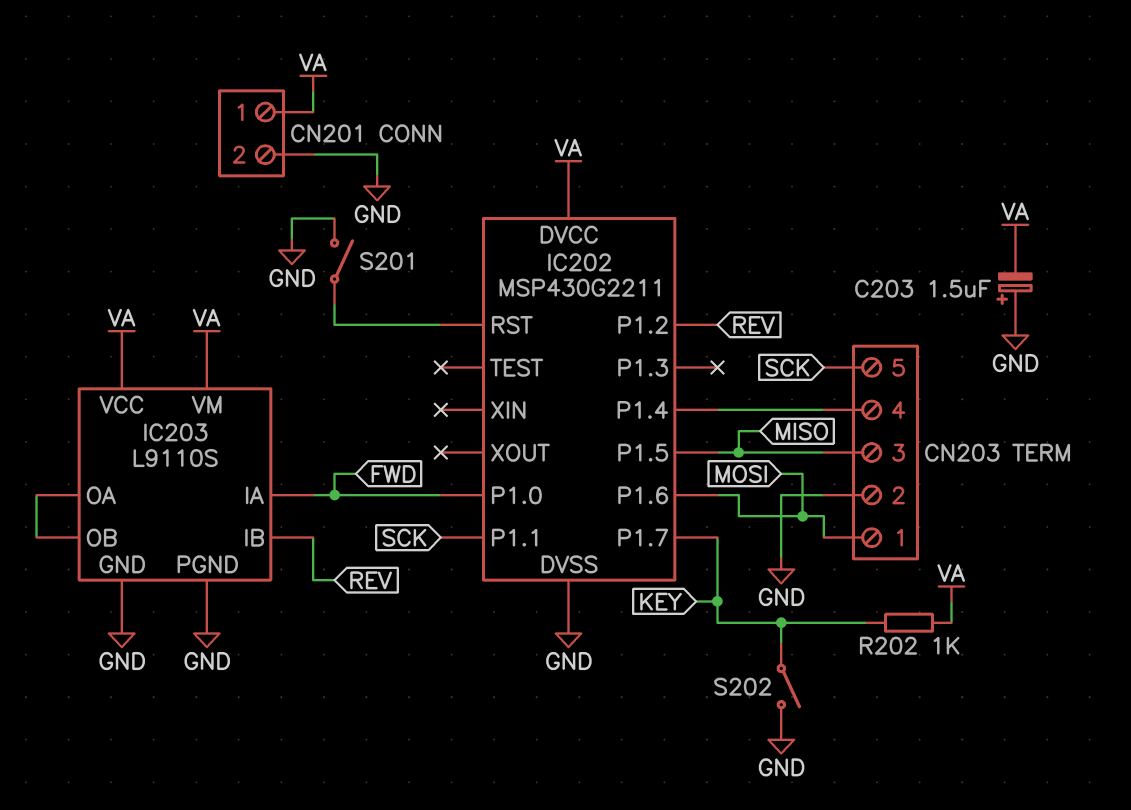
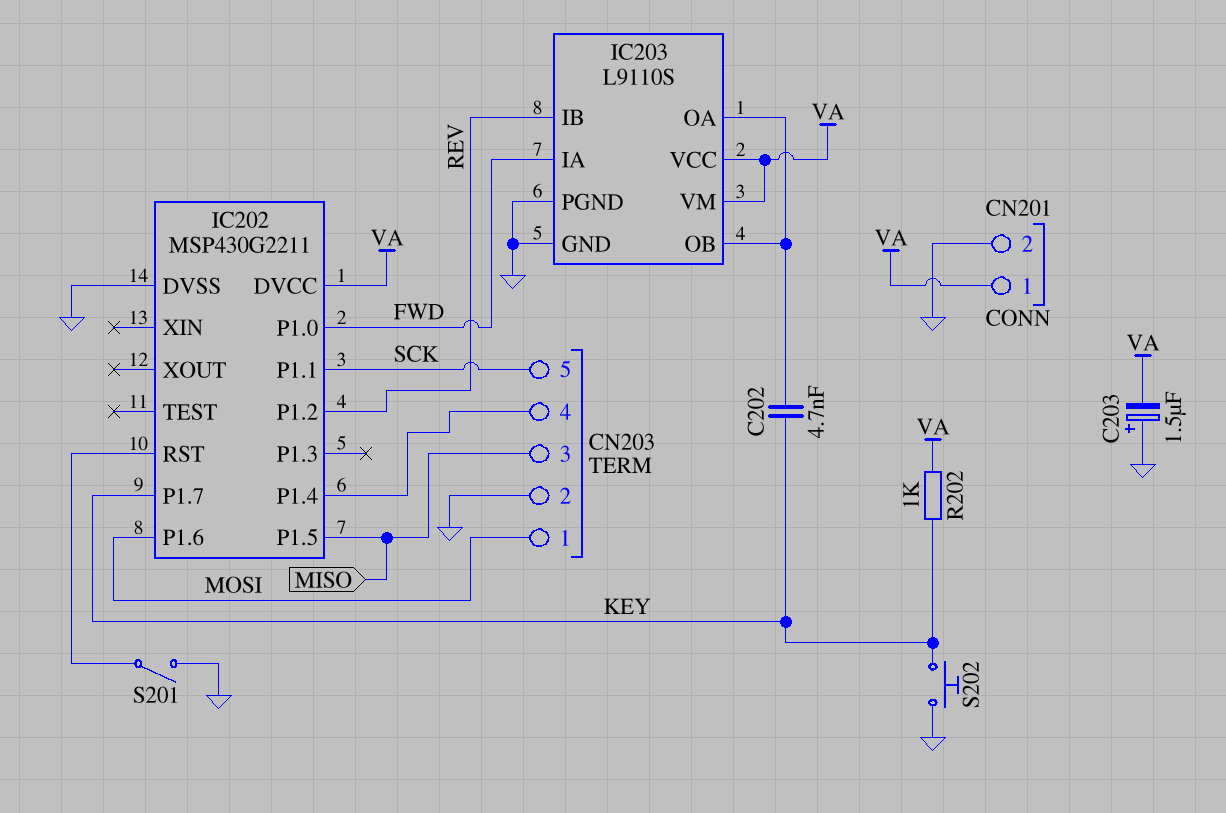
C202: none -> 4.7nF (IC203/OA, KEY)
S202: switch (GND, KEY) -> button (GND, KEY)

